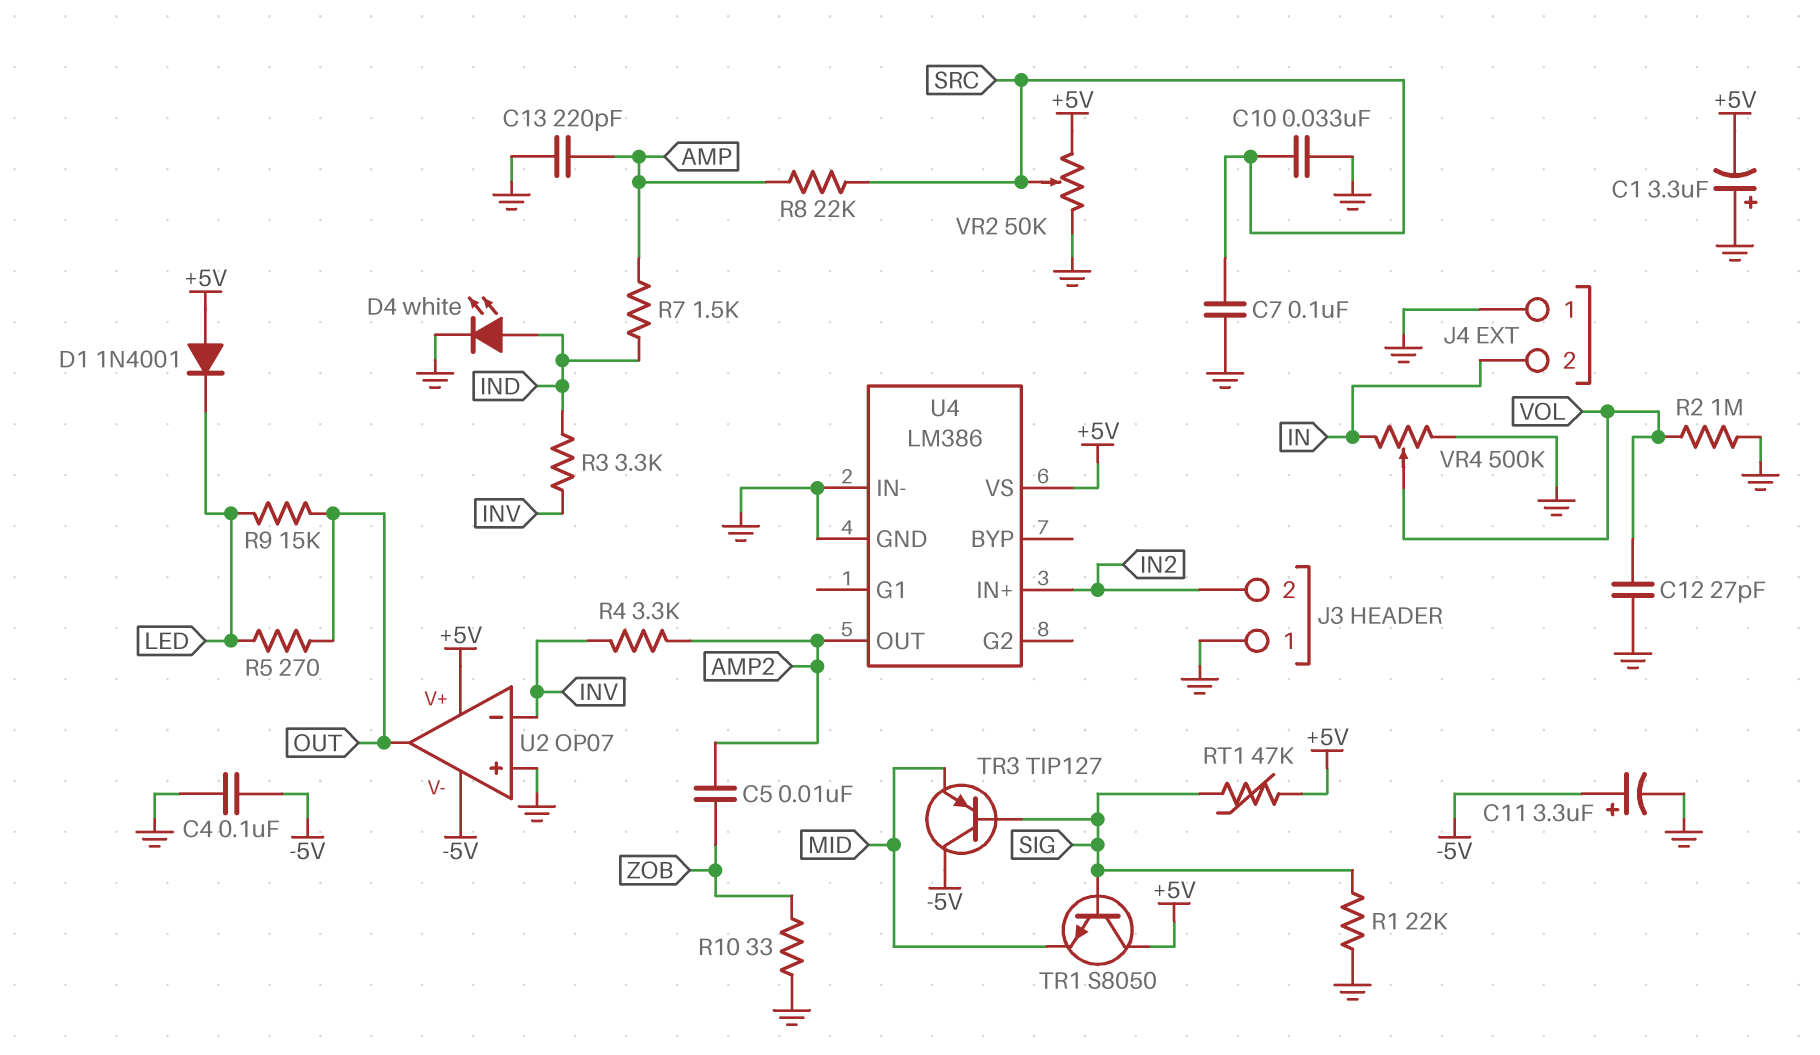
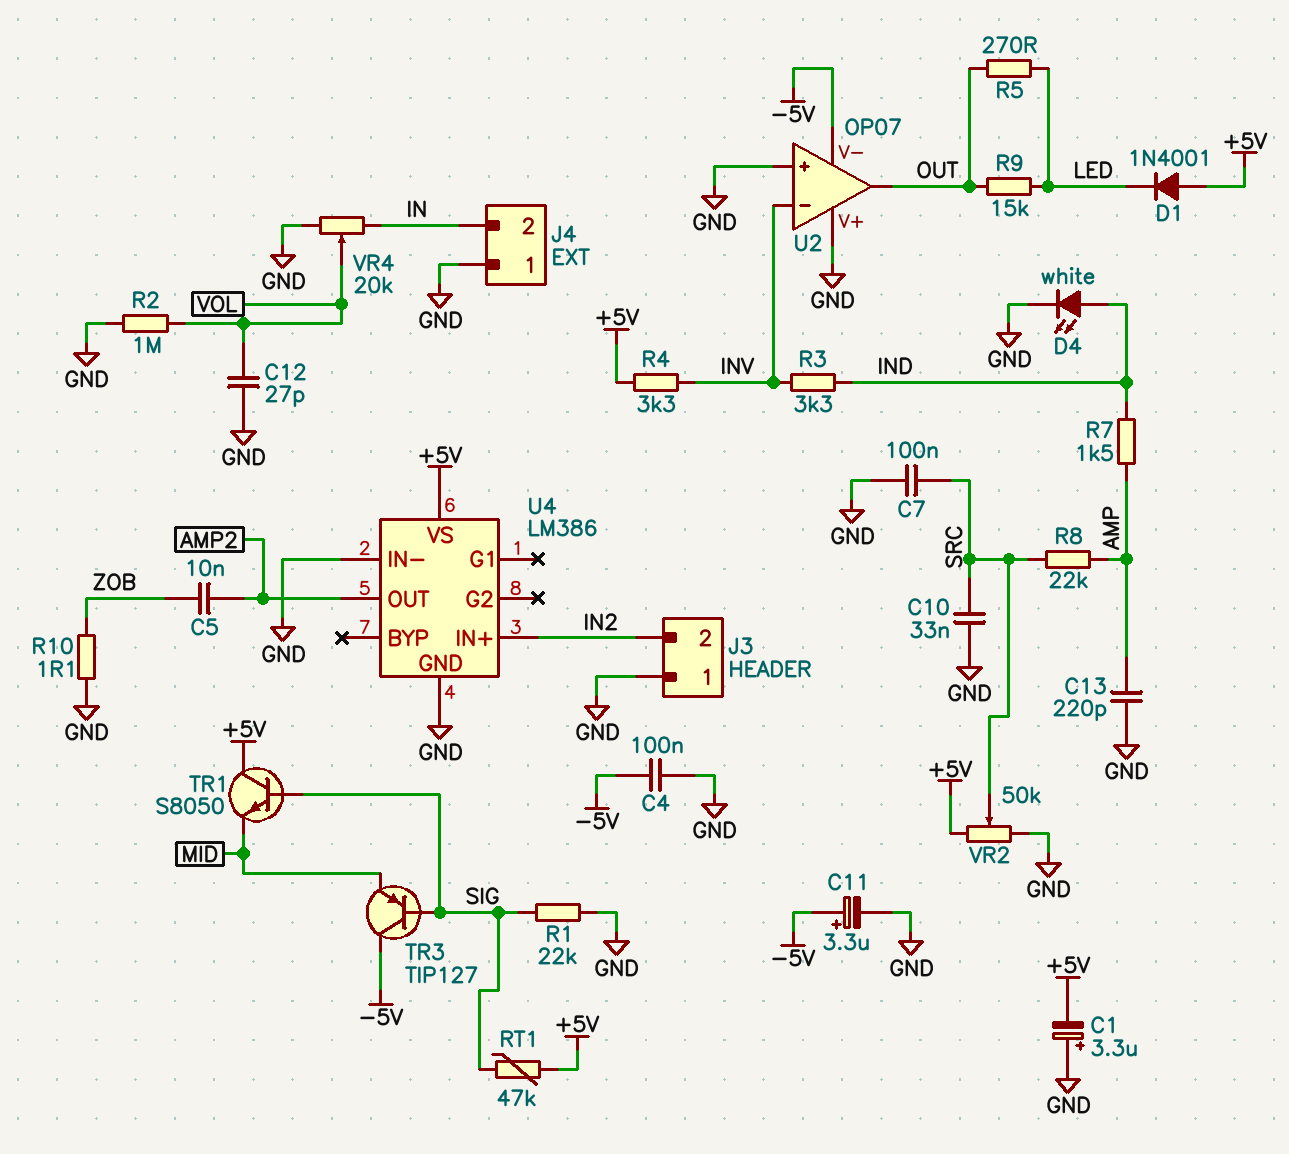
R4: 3.3k (AMP2, INV) -> 3.3k (+5V, INV)
R10: 33 (GND, ZOB) -> 1.1 (GND, ZOB)
U2 pin V+: +5V -> GND
VR4: 500k (GND, IN, wiper VOL) -> 20k (GND, IN, wiper VOL)

